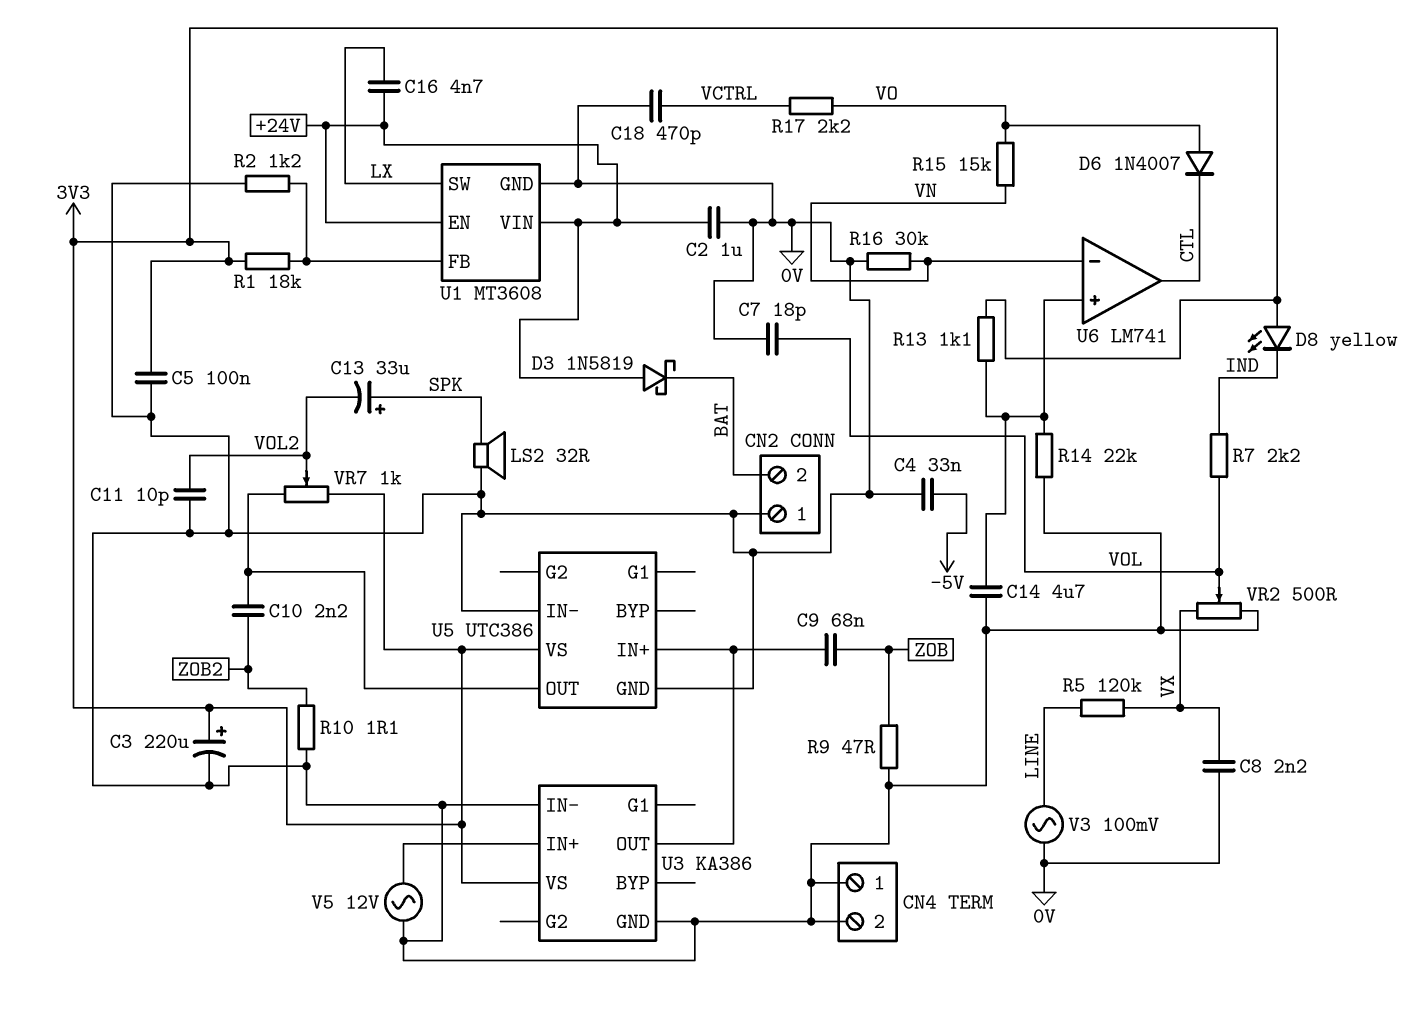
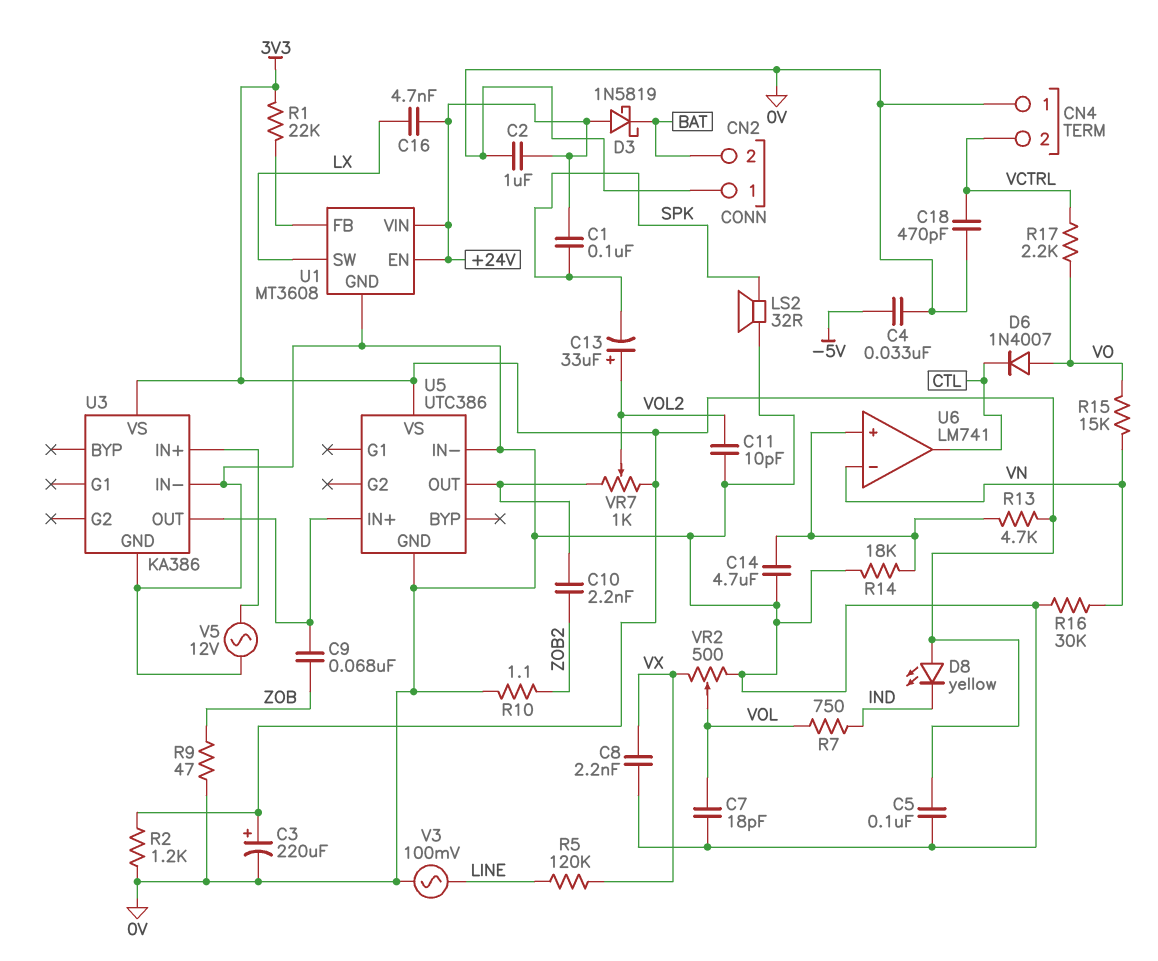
C1: none -> 100nF (+24V, SPK)
C13: 33uF (plus SPK, minus VOL2) -> 33uF (plus VOL2, minus SPK)
CN4 pin 2: 0V -> VCTRL
R1: 18k (3V3, U1/FB) -> 22k (3V3, U1/FB)
R2: 1.2k (0V, U1/FB) -> 1.2k (0V, 3V3)
R7: 2.2k (IND, VOL) -> 750 (IND, VOL)
R13: 1.1k (3V3, U6/in+) -> 4.7k (3V3, U6/in+)
R14: 22k (0V, U6/in+) -> 18k (0V, U6/in+)

